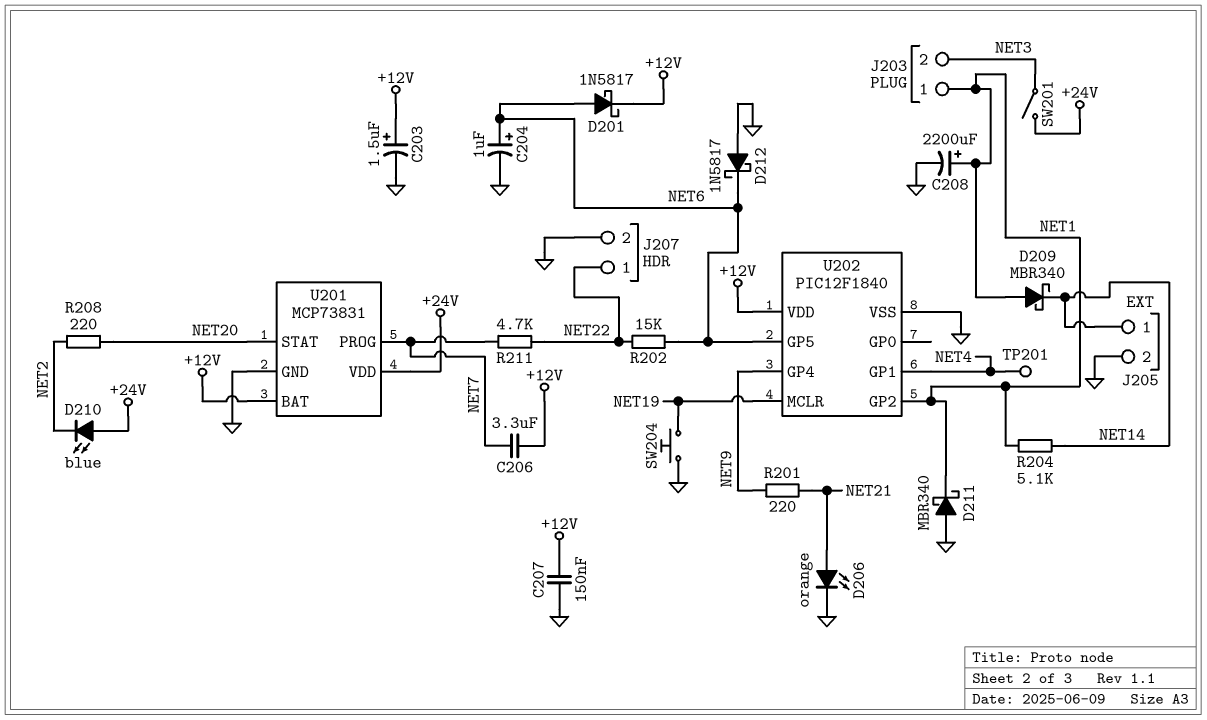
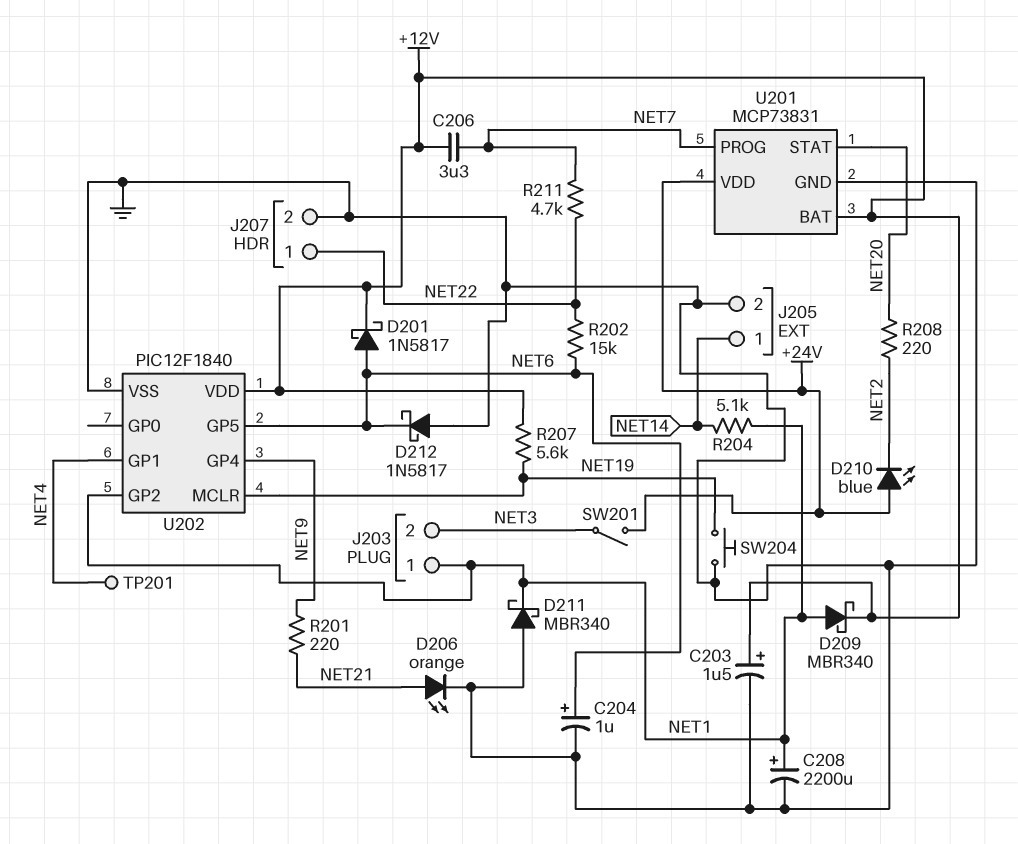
C207: 150nF (+12V, GND) -> none
D209: schottky MBR340 (A NET1, K NET14) -> schottky MBR340 (A NET1, K +12V)
R207: none -> 5.6k (+12V, NET19)

